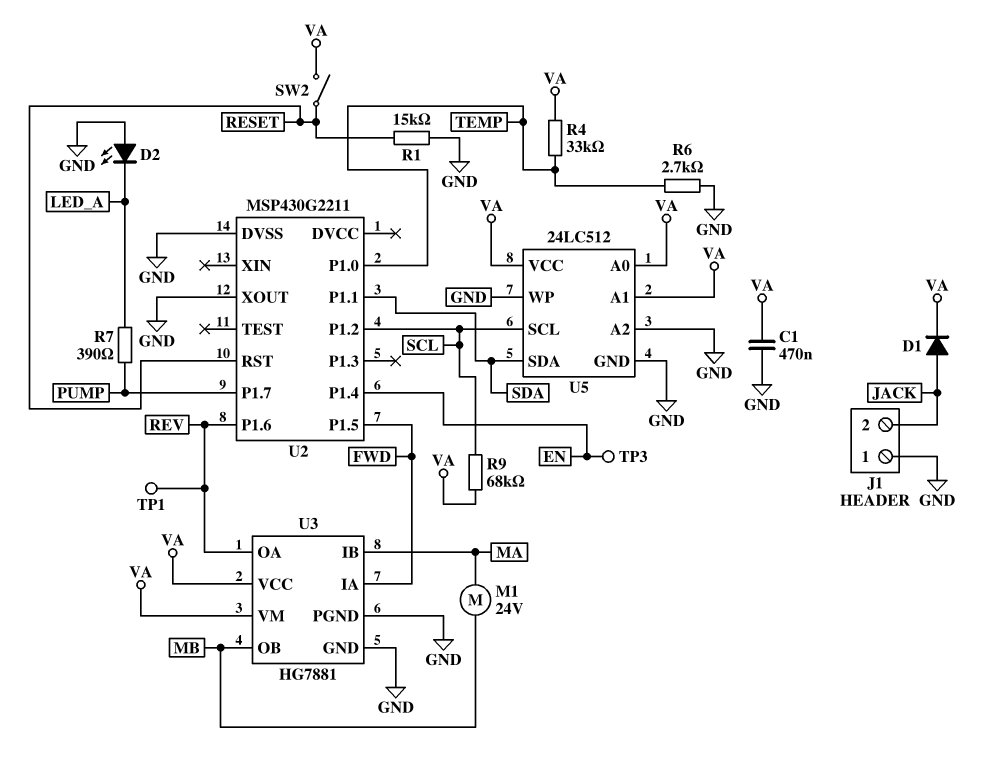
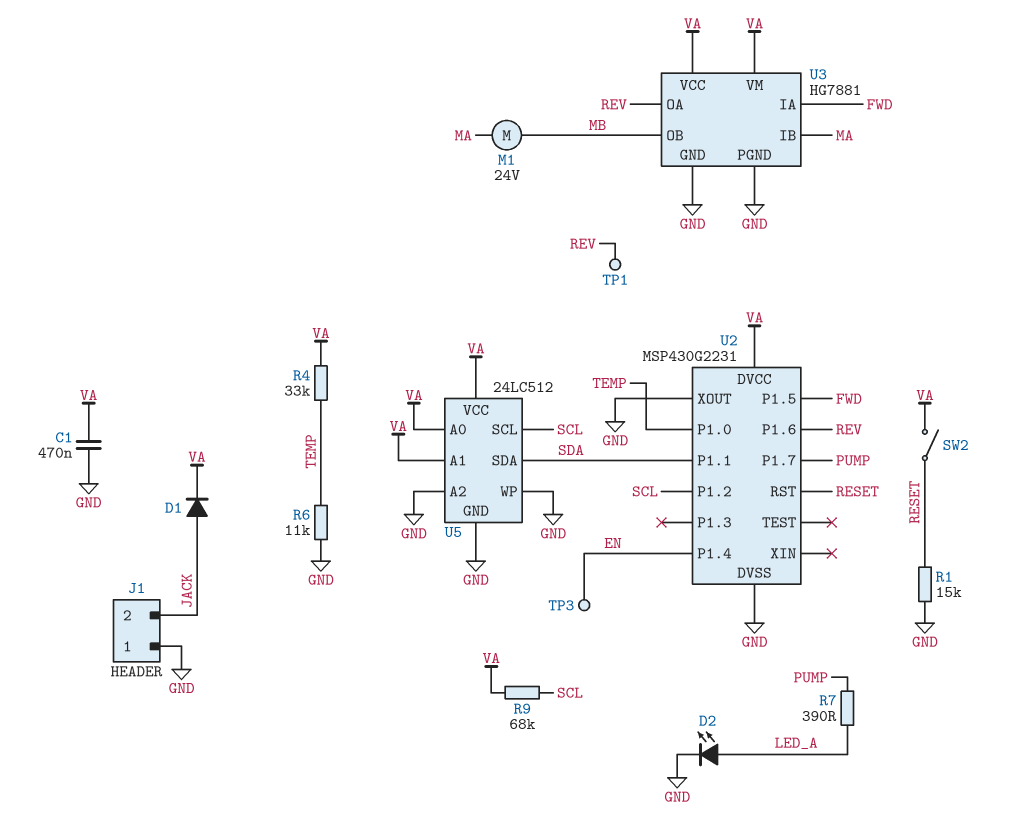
D2: LED (A GND, K LED_A) -> LED (A LED_A, K GND)
R6: 2.7k (GND, TEMP) -> 11k (GND, TEMP)
U2: MSP430G2211 -> MSP430G2231
U2 pin DVCC: none -> VA

